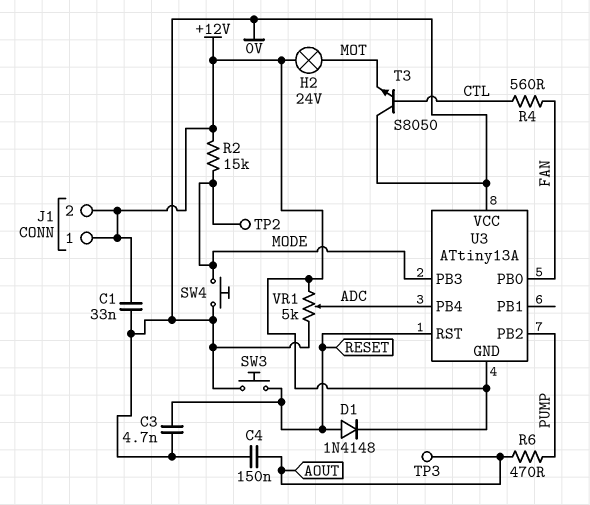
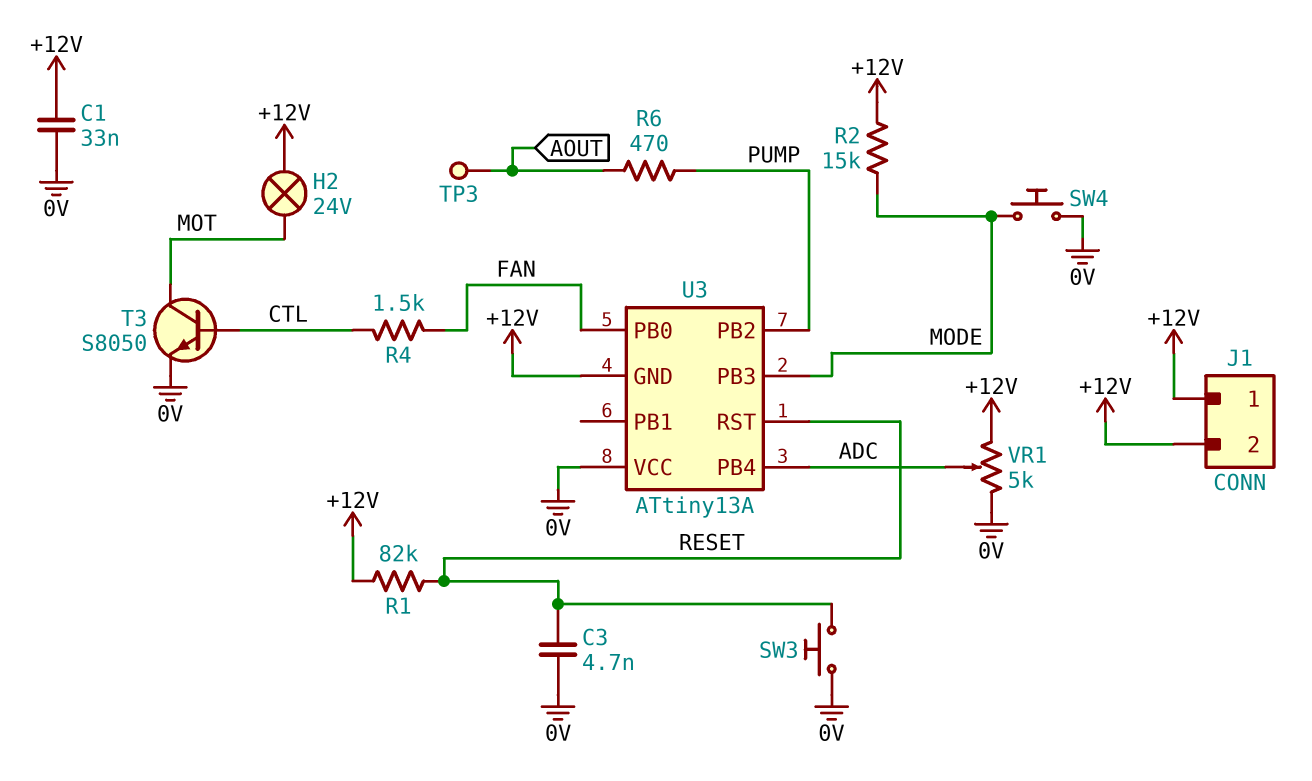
C4: 150nF (0V, AOUT) -> none
D1: diode 1N4148 (A RESET, K +12V) -> none
R1: none -> 82k (+12V, RESET)
R4: 560 (CTL, FAN) -> 1.5k (CTL, FAN)
T3: NPN S8050 (B CTL, C 0V, E MOT) -> NPN S8050 (B CTL, C MOT, E 0V)
TP2: test point (MODE) -> none

